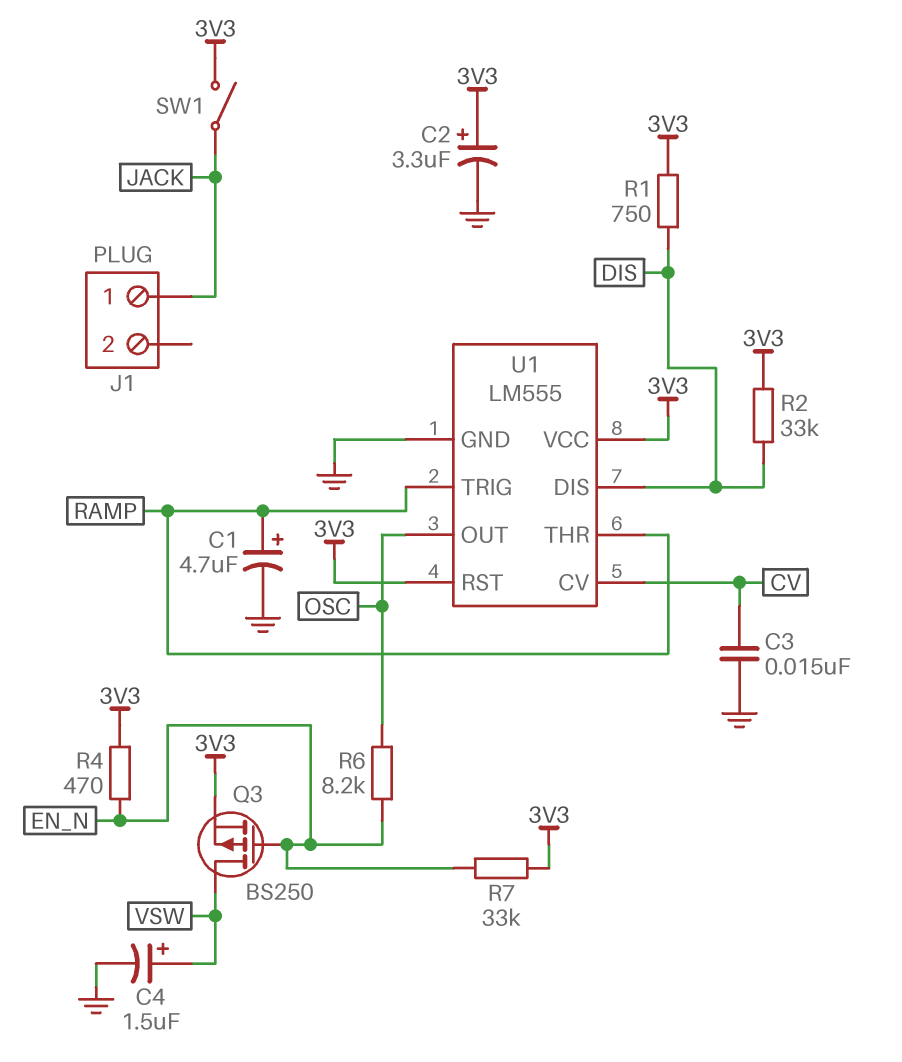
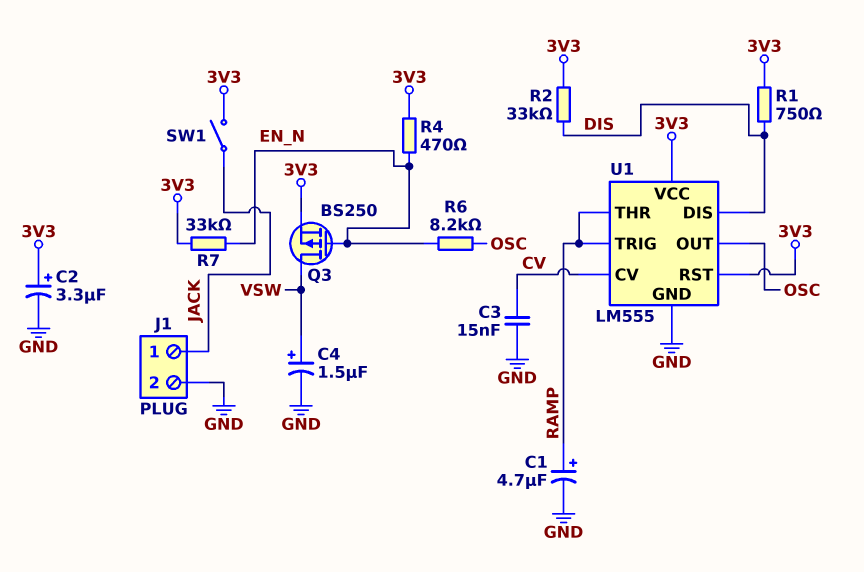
J1 pin 2: none -> GND

